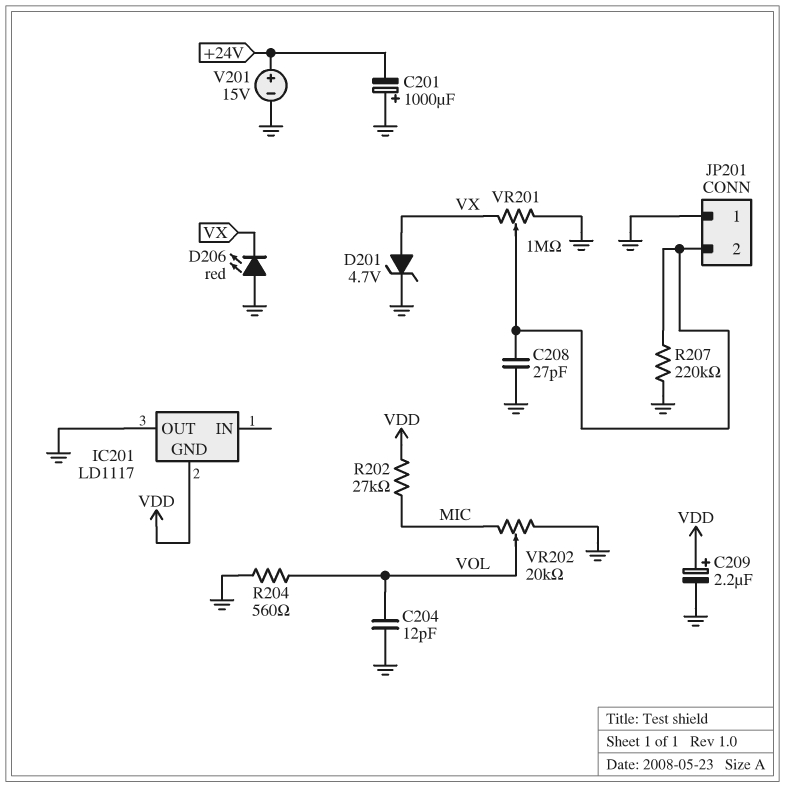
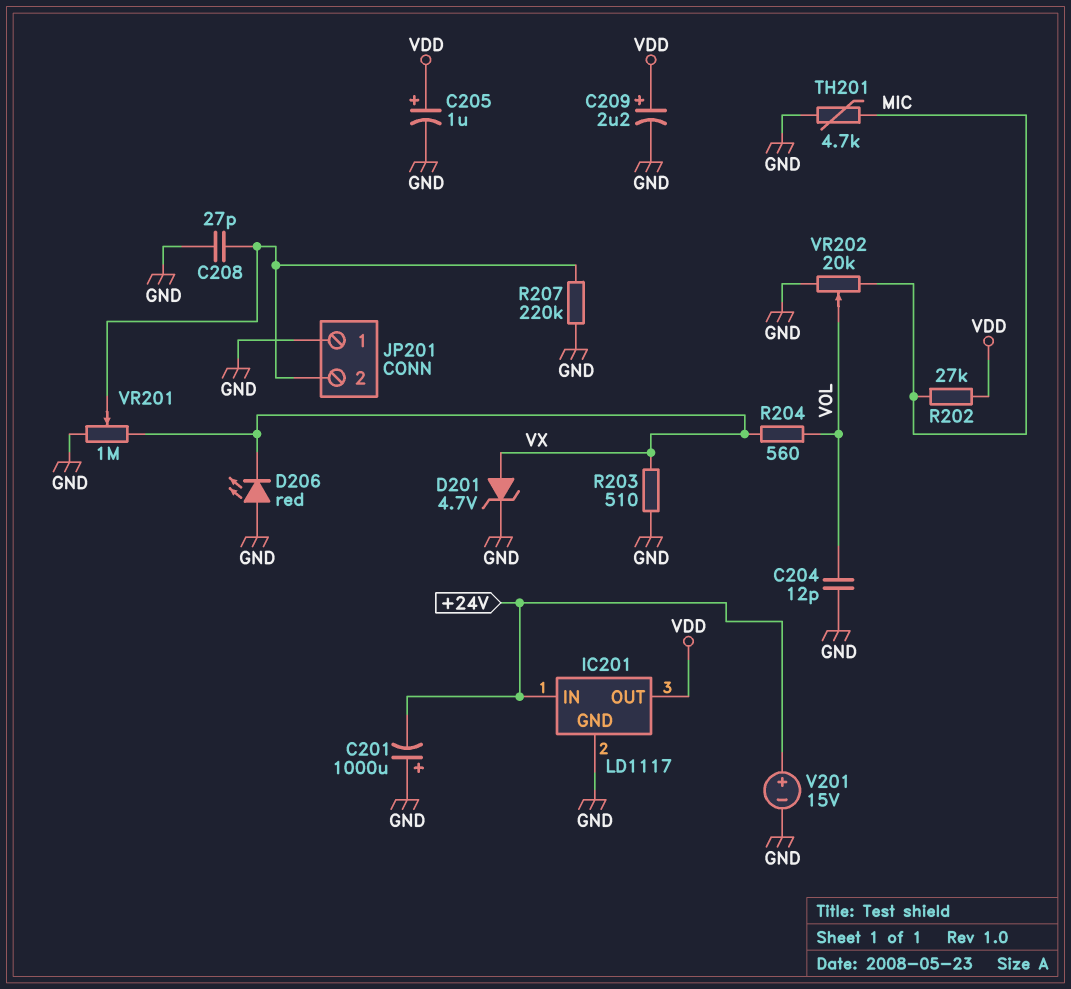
C205: none -> 1uF (plus VDD, minus GND)
IC201 pin GND: VDD -> GND
IC201 pin IN: none -> +24V
IC201 pin OUT: GND -> VDD
R203: none -> 510 (GND, VX)
R204: 560 (GND, VOL) -> 560 (VOL, VX)
TH201: none -> 4.7k (GND, MIC)

